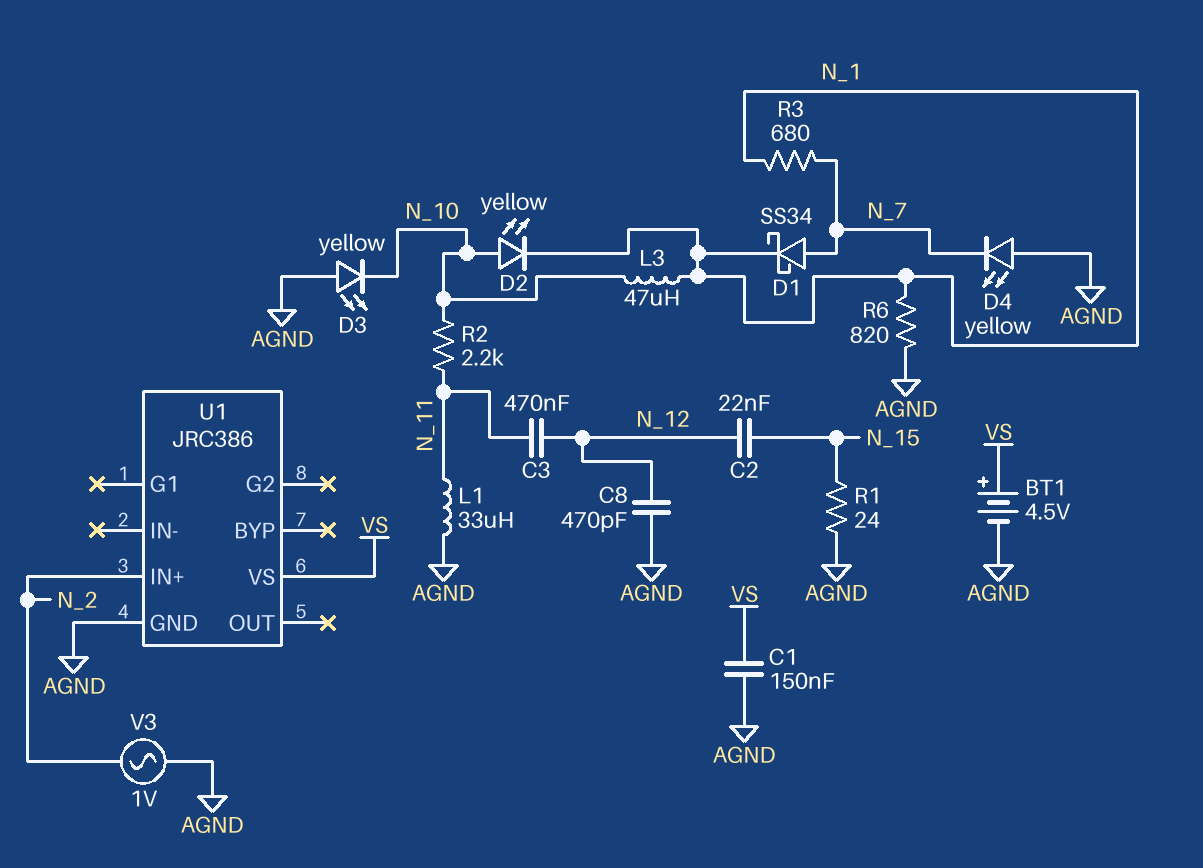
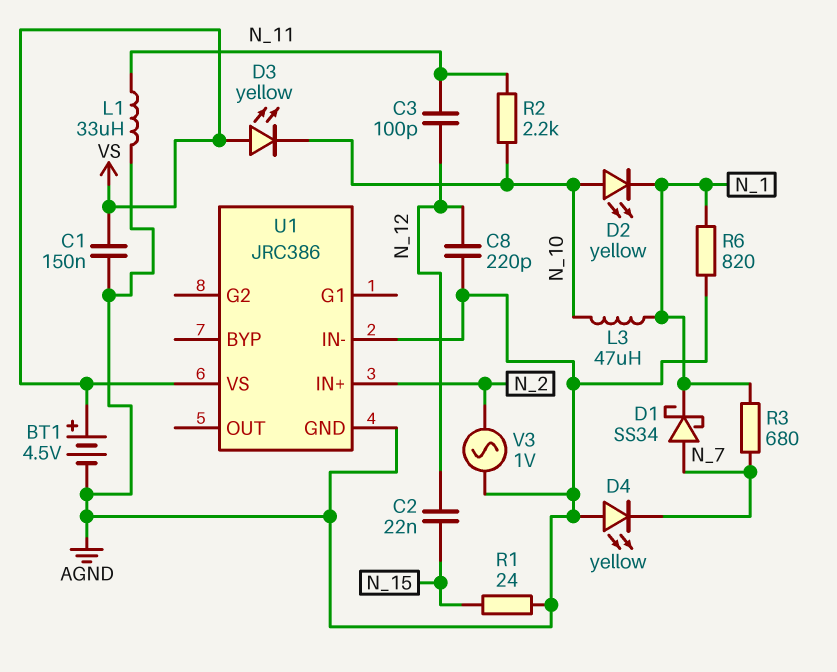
C3: 470nF (N_11, N_12) -> 100pF (N_11, N_12)
C8: 470pF (AGND, N_12) -> 220pF (AGND, N_12)
D3: LED yellow (A AGND, K N_10) -> LED yellow (A VS, K N_10)
U1 pin IN-: none -> AGND

